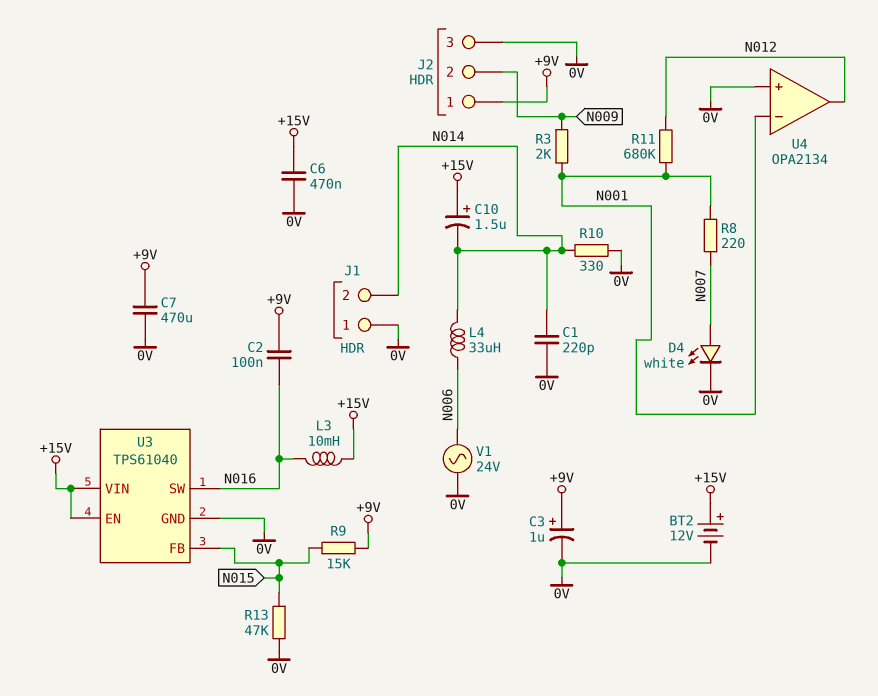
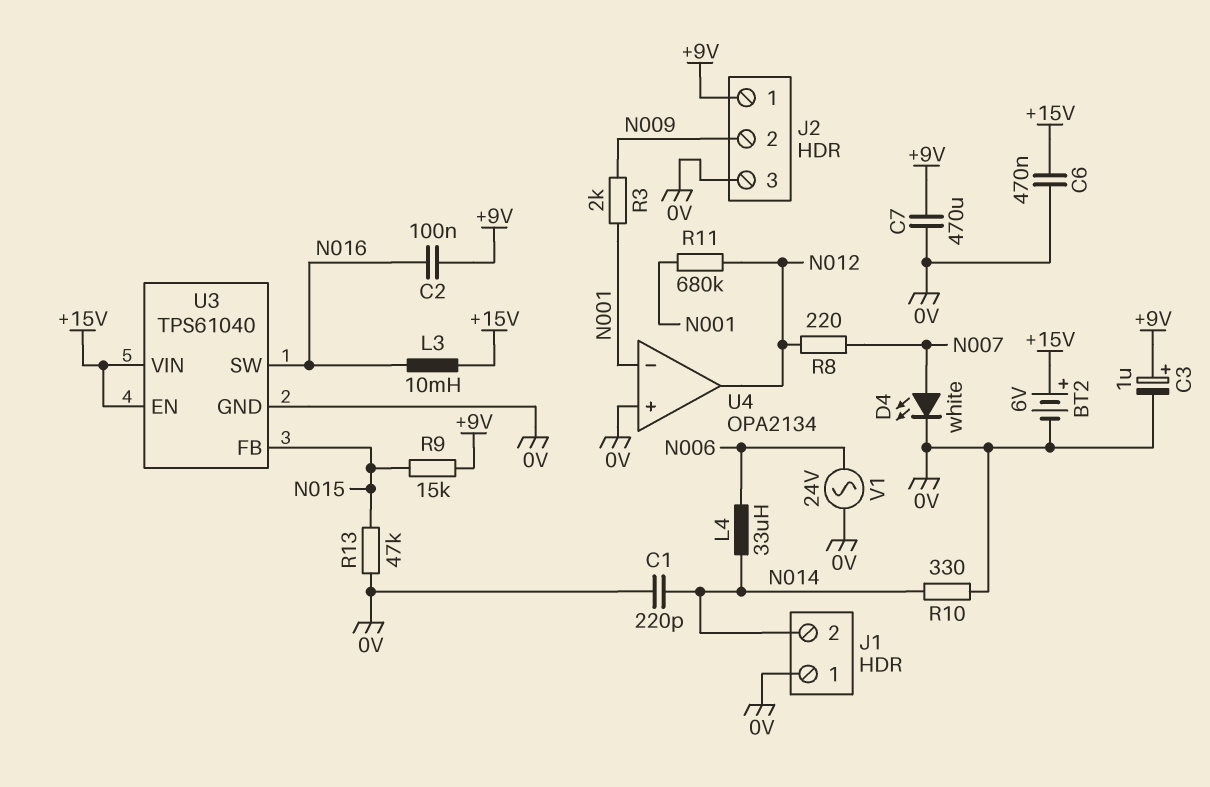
BT2: 12V (plus +15V, minus 0V) -> 6V (plus +15V, minus 0V)
C10: 1.5uF (plus +15V, minus N014) -> none
R8: 220 (N001, N007) -> 220 (N007, N012)

